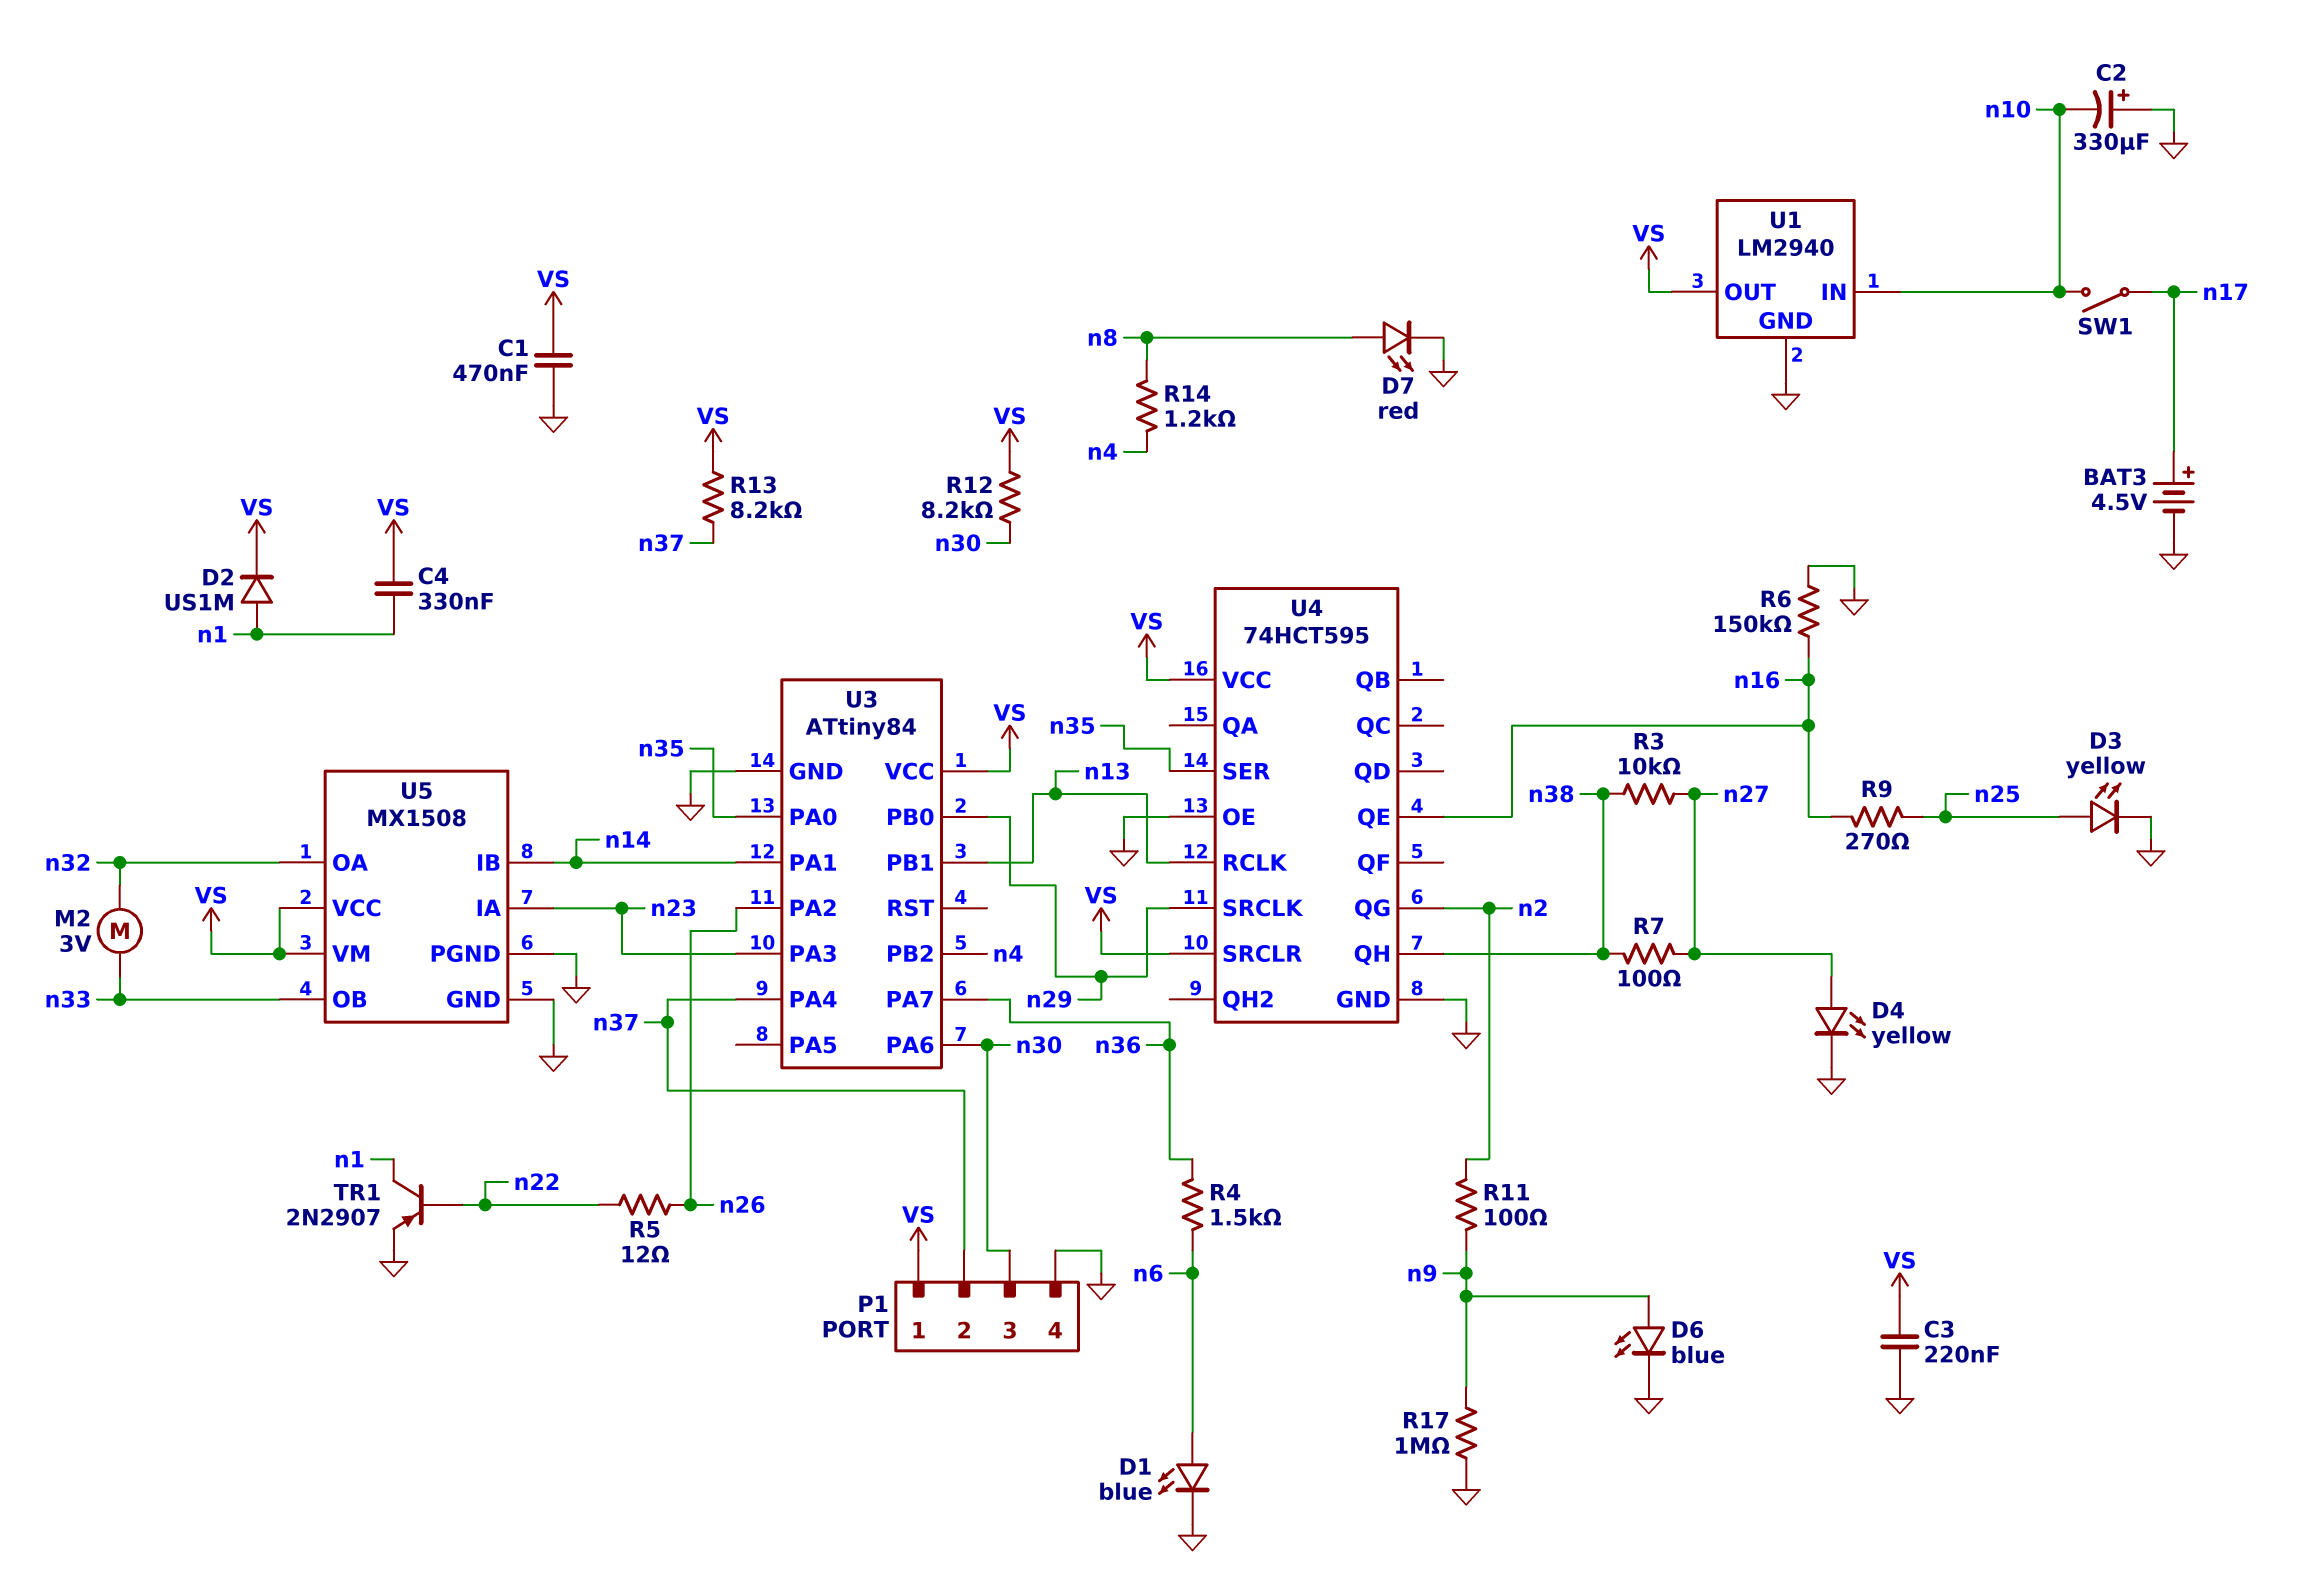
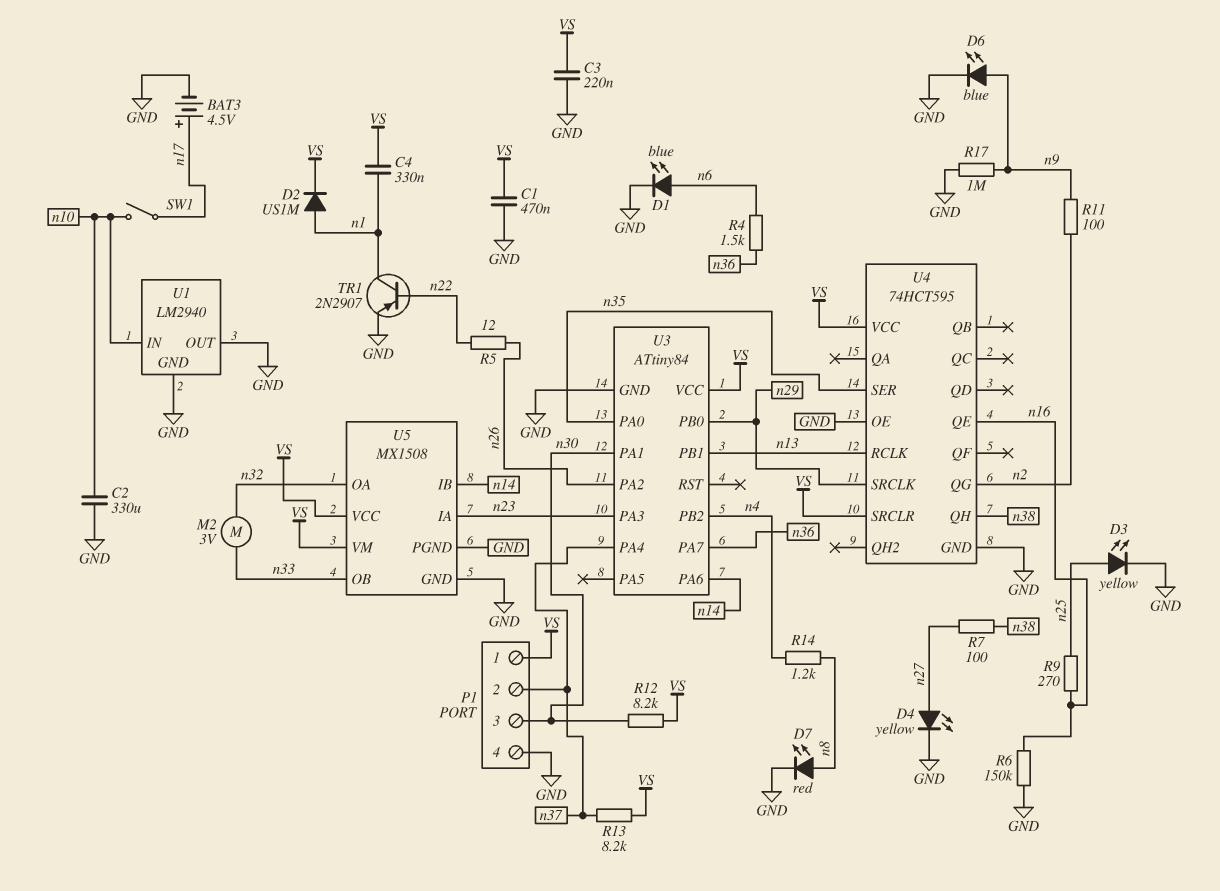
C2: 330uF (plus GND, minus n10) -> 330uF (GND, n10)
R3: 10k (n27, n38) -> none
U1 pin OUT: VS -> GND
U3 pin PA1: n14 -> n30
U3 pin PA6: n30 -> n14

